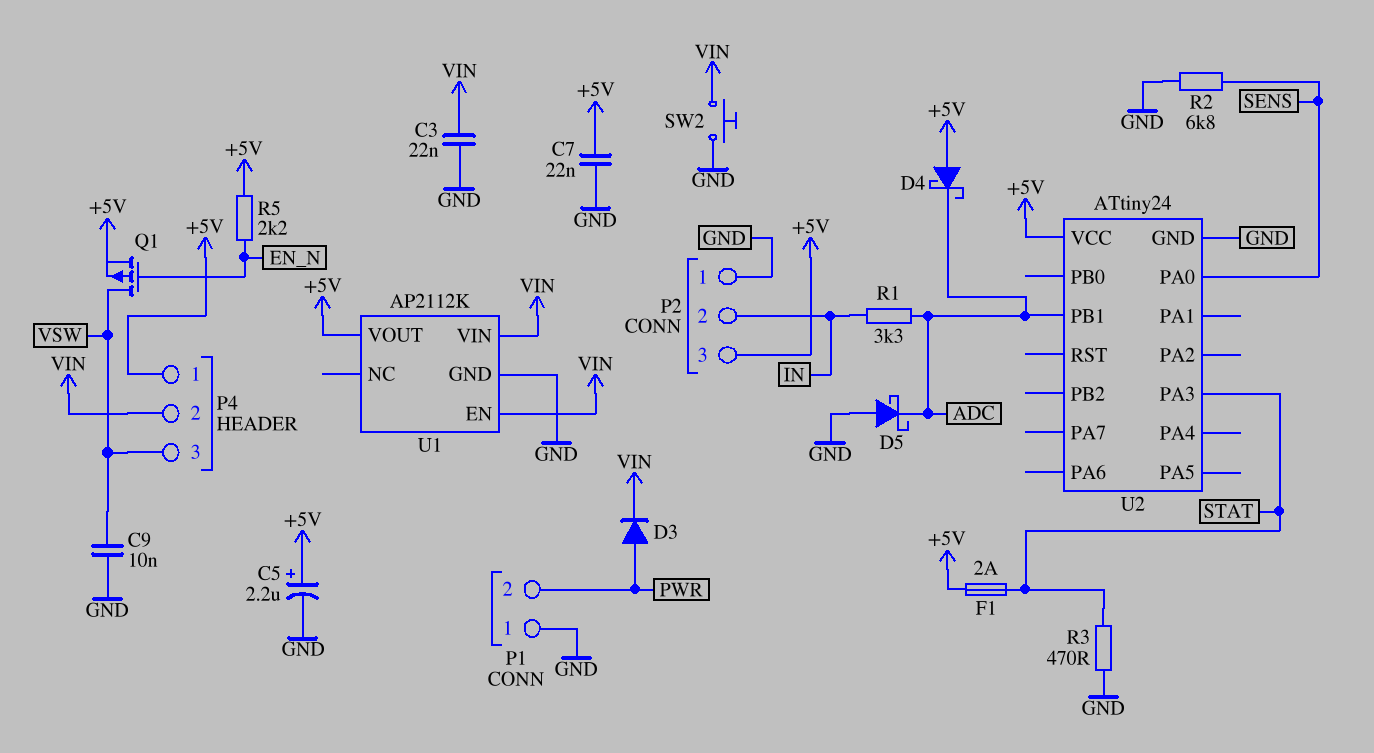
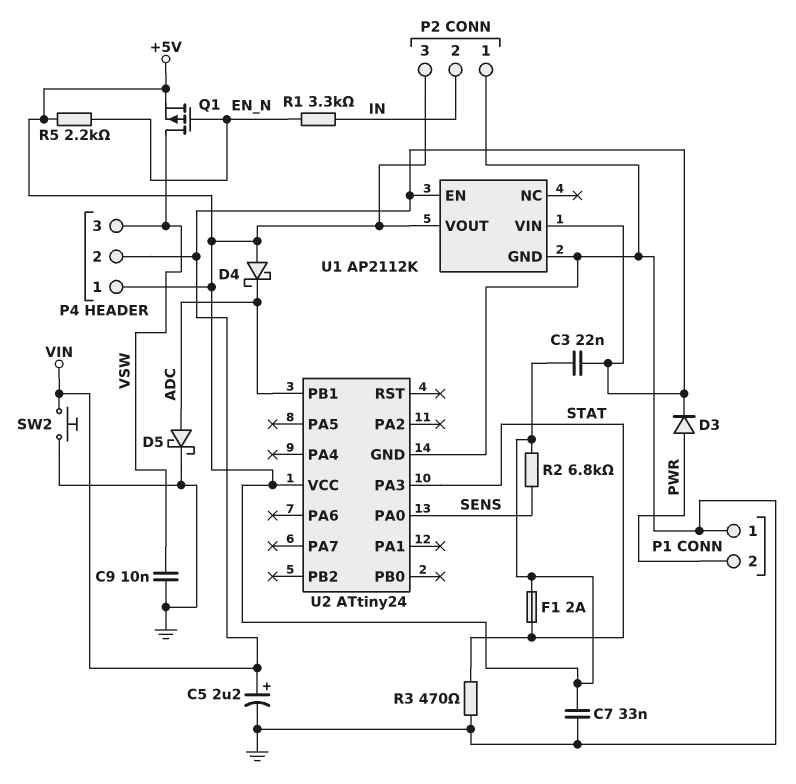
C3: 22nF (GND, VIN) -> 22nF (+5V, VIN)
C5: 2.2uF (plus +5V, minus GND) -> 2.2uF (plus VIN, minus GND)
C7: 22nF (+5V, GND) -> 33nF (+5V, GND)
D5: schottky (A GND, K ADC) -> schottky (A ADC, K GND)
R1: 3.3k (ADC, IN) -> 3.3k (EN_N, IN)
R2: 6.8k (GND, SENS) -> 6.8k (+5V, SENS)

